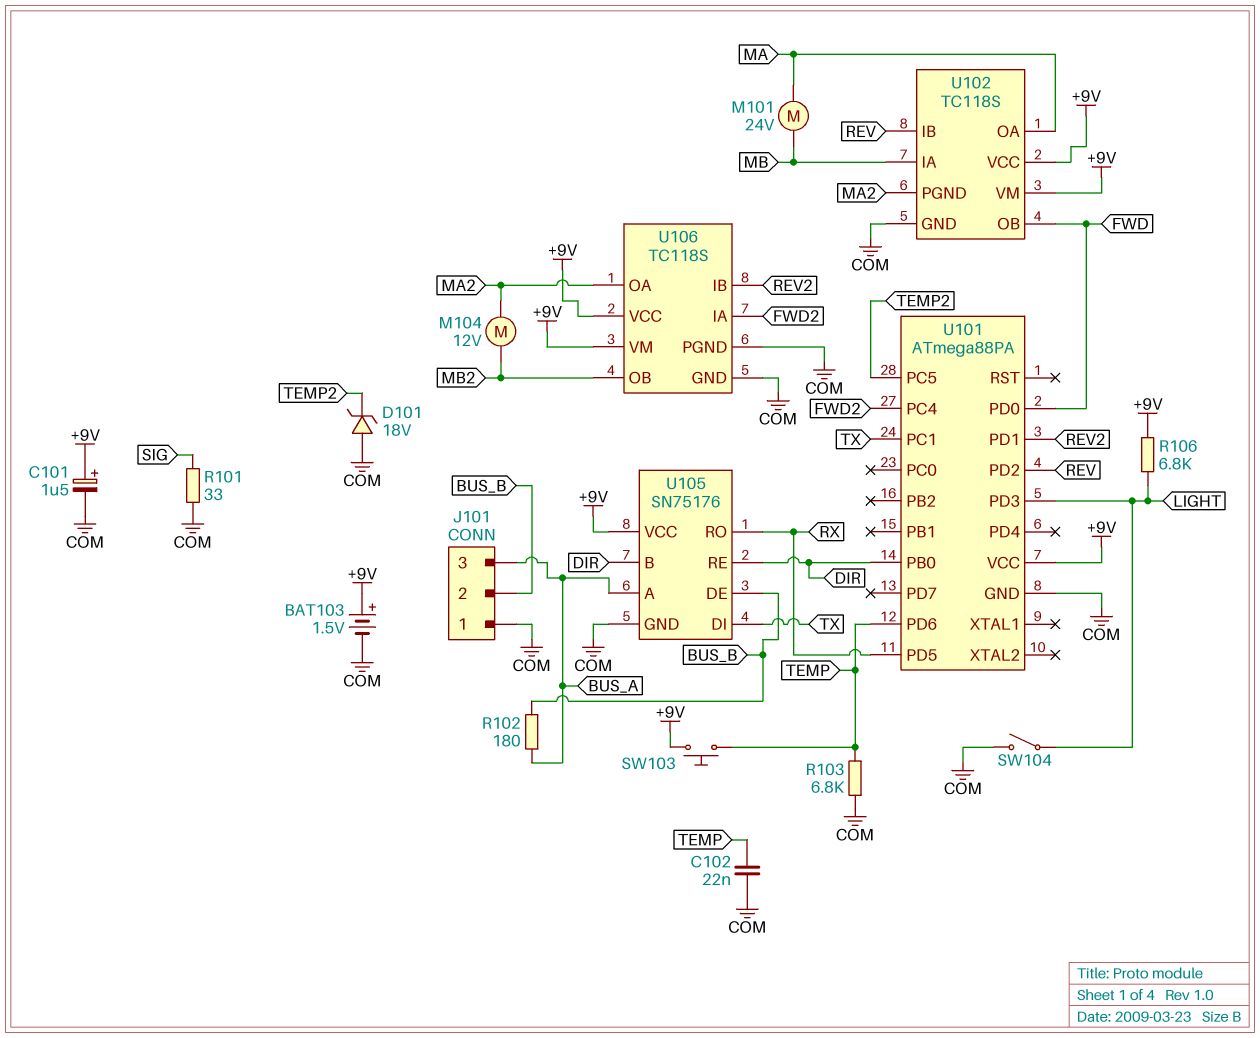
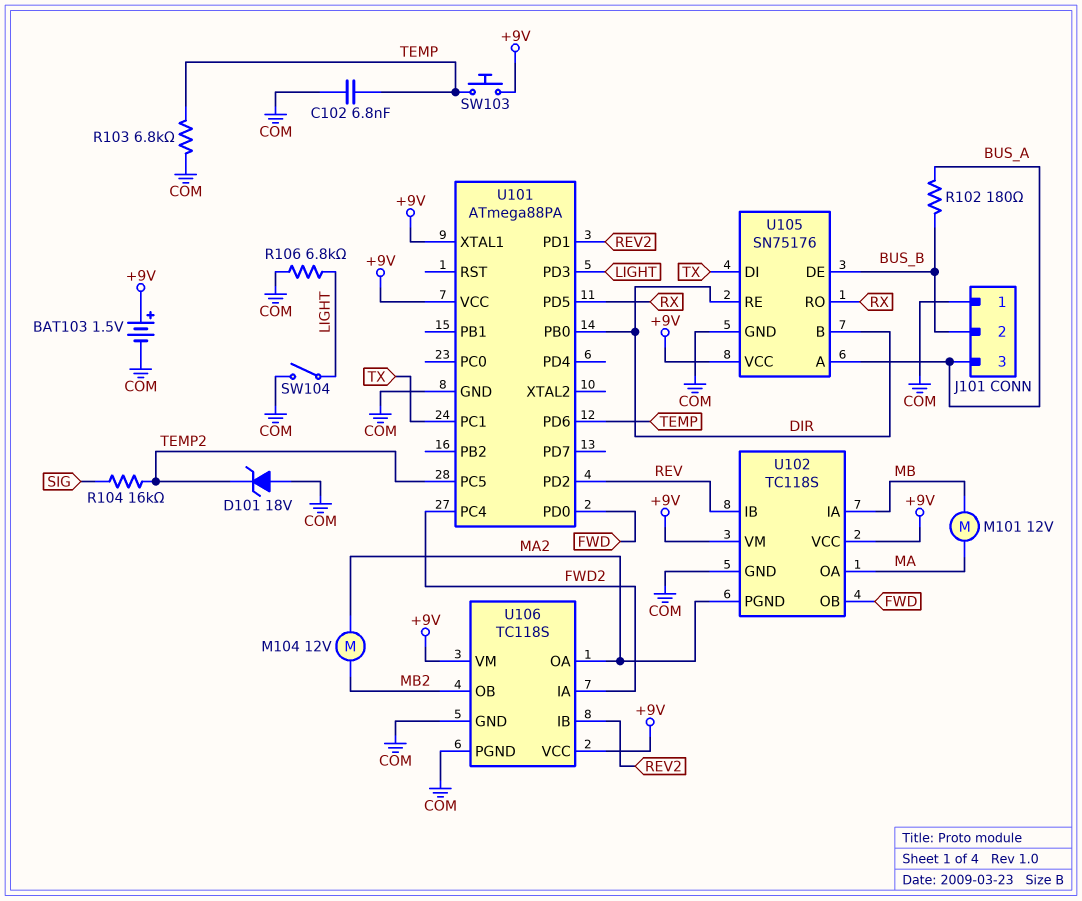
C101: 1.5uF (plus +9V, minus COM) -> none
C102: 22nF (COM, TEMP) -> 6.8nF (COM, TEMP)
M101: motor 24V (MA, MB) -> motor 12V (MA, MB)
R101: 33 (COM, SIG) -> none
R104: none -> 16k (SIG, TEMP2)
R106: 6.8k (+9V, LIGHT) -> 6.8k (COM, LIGHT)
U101 pin XTAL1: none -> +9V

